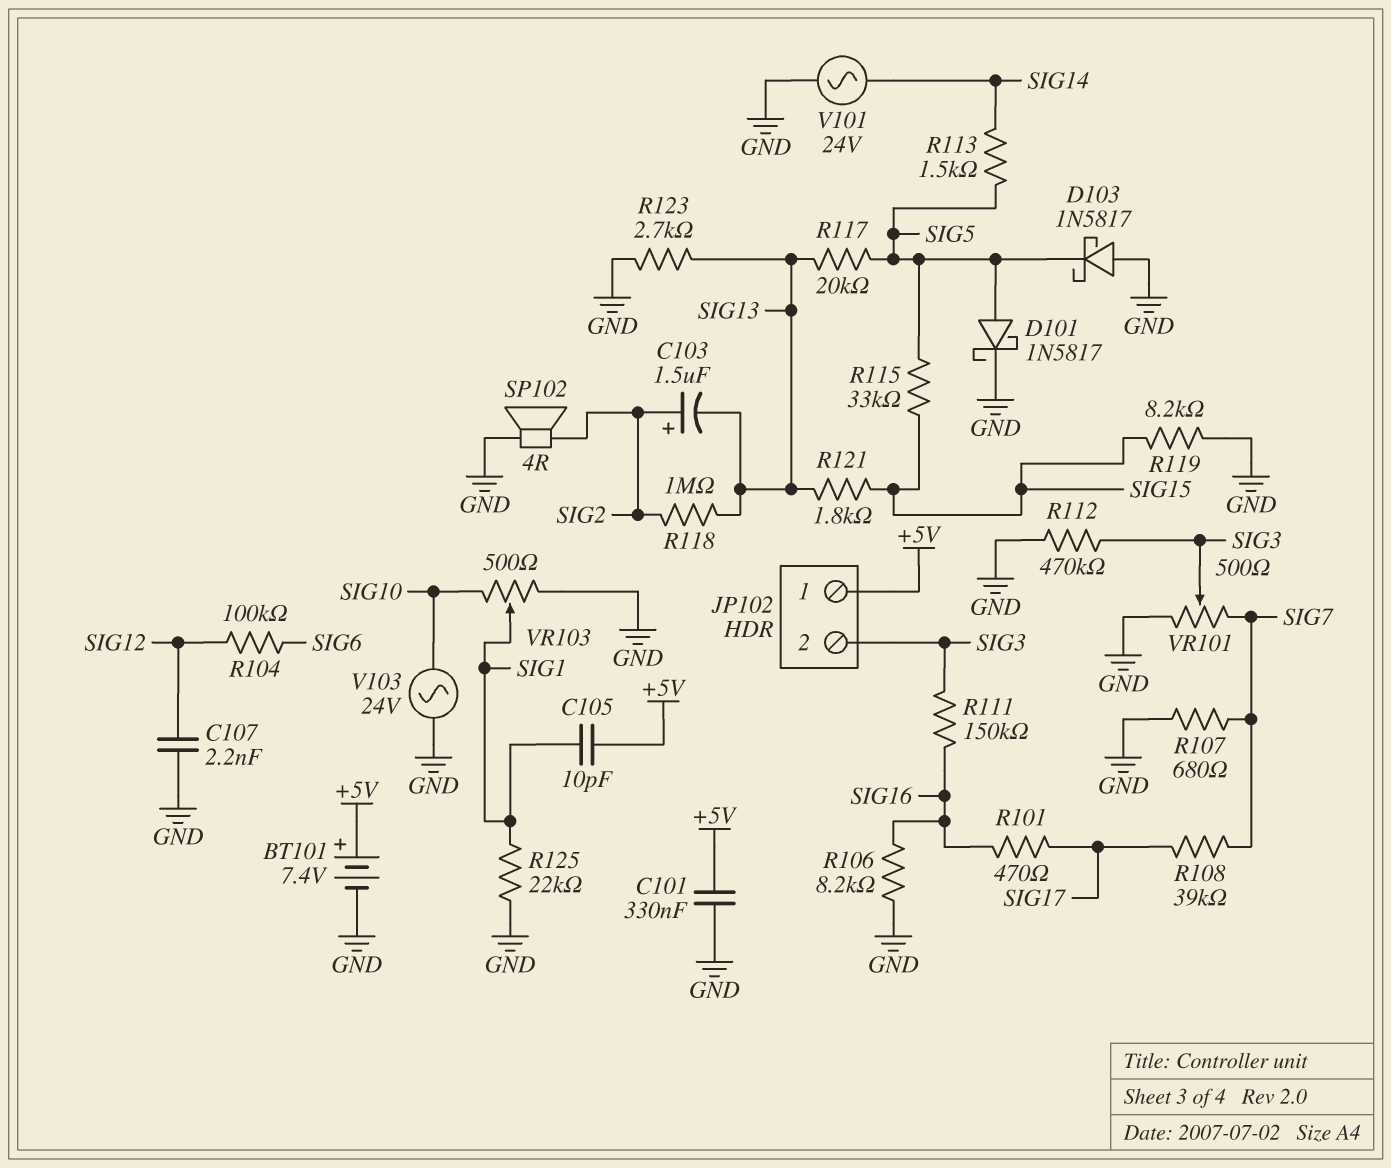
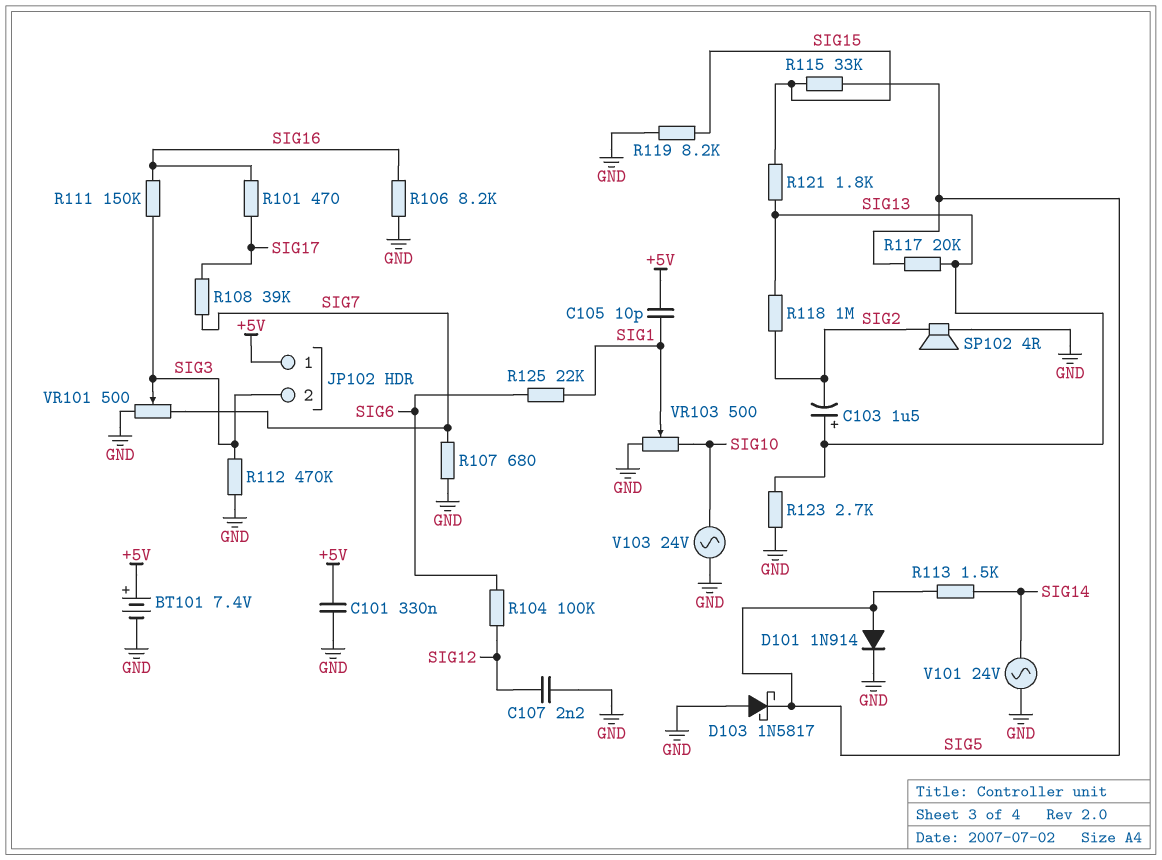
C103: 1.5uF (plus SIG2, minus SIG13) -> 1.5uF (plus SIG13, minus SIG2)
D101: schottky 1N5817 (A SIG5, K GND) -> diode 1N914 (A SIG5, K GND)
R125: 22k (GND, SIG1) -> 22k (SIG1, SIG6)

